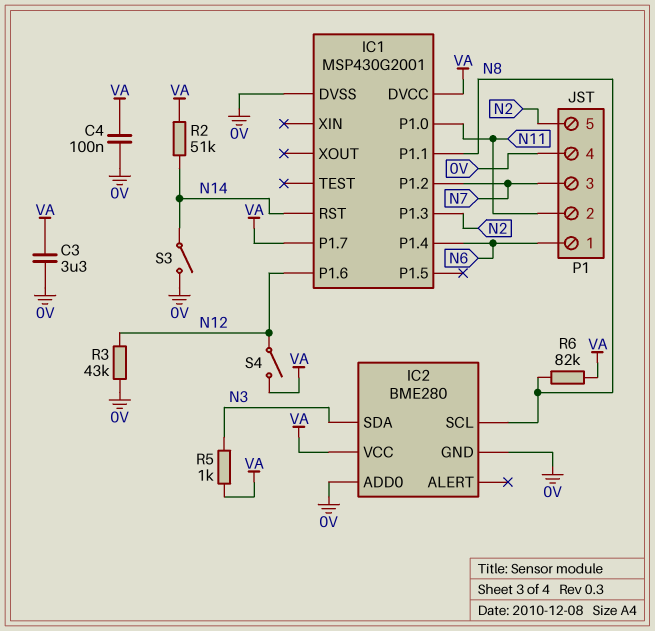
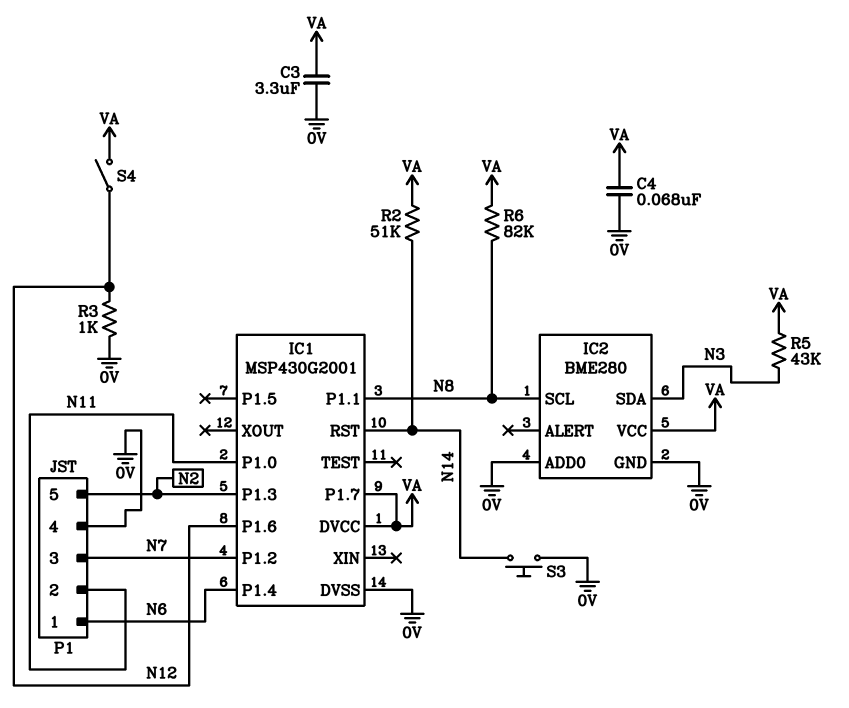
C4: 100nF (0V, VA) -> 68nF (0V, VA)
R3: 43k (0V, N12) -> 1k (0V, N12)
R5: 1k (N3, VA) -> 43k (N3, VA)
S3: switch (0V, N14) -> button (0V, N14)

